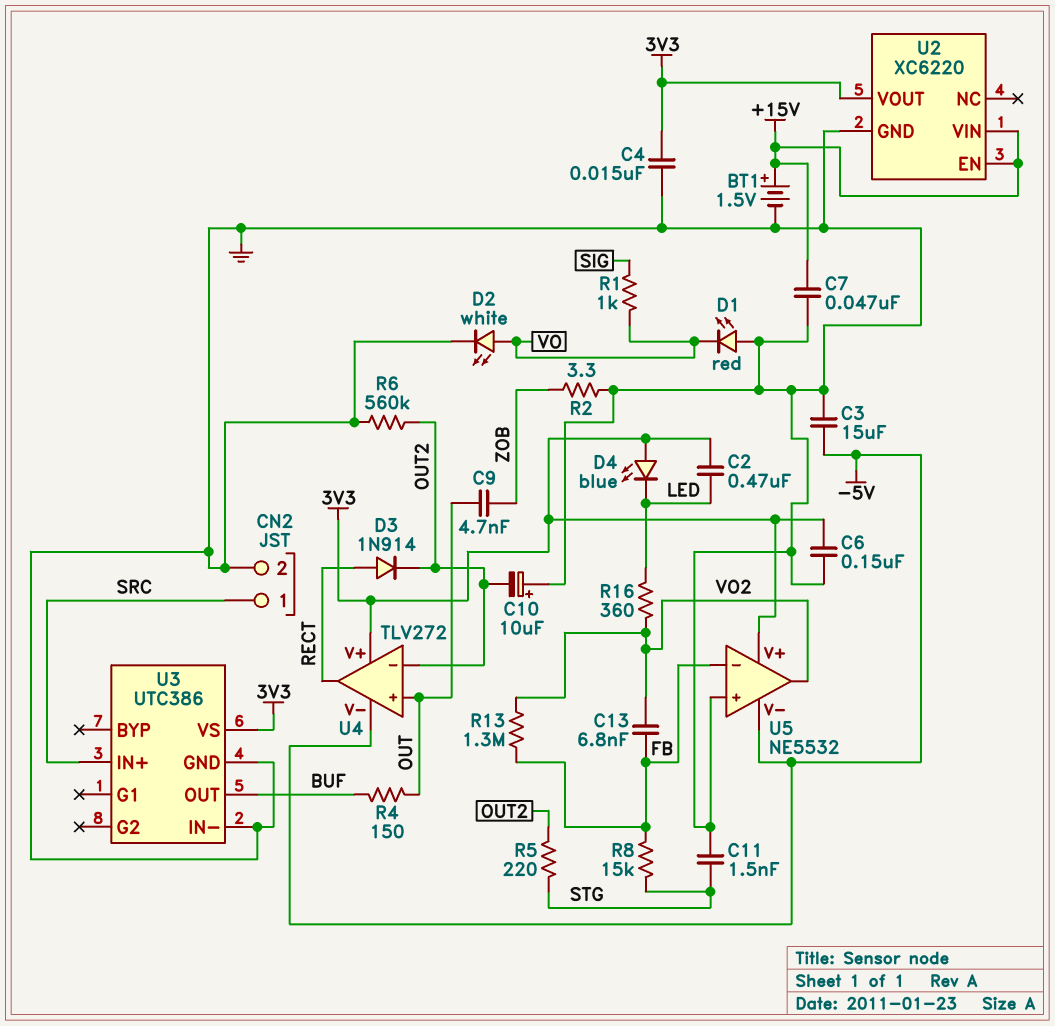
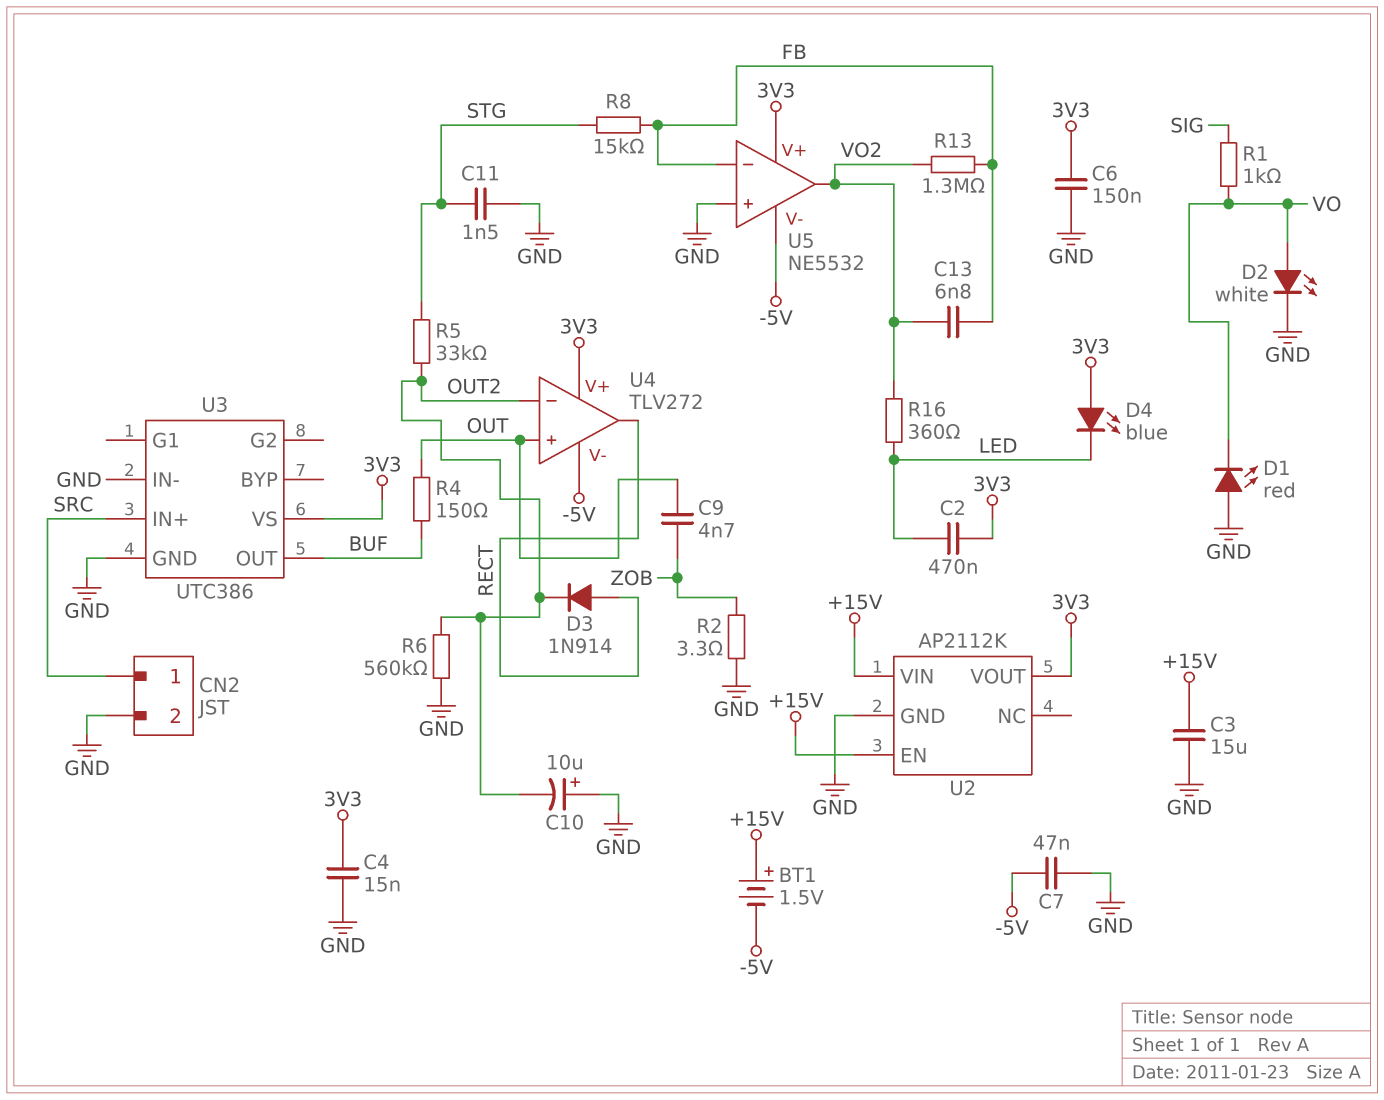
BT1: 1.5V (plus +15V, minus GND) -> 1.5V (plus +15V, minus -5V)
C3: 15uF (-5V, GND) -> 15uF (+15V, GND)
C7: 47nF (+15V, GND) -> 47nF (-5V, GND)
R5: 220 (OUT2, STG) -> 33k (OUT2, STG)
U2: XC6220 -> AP2112K

